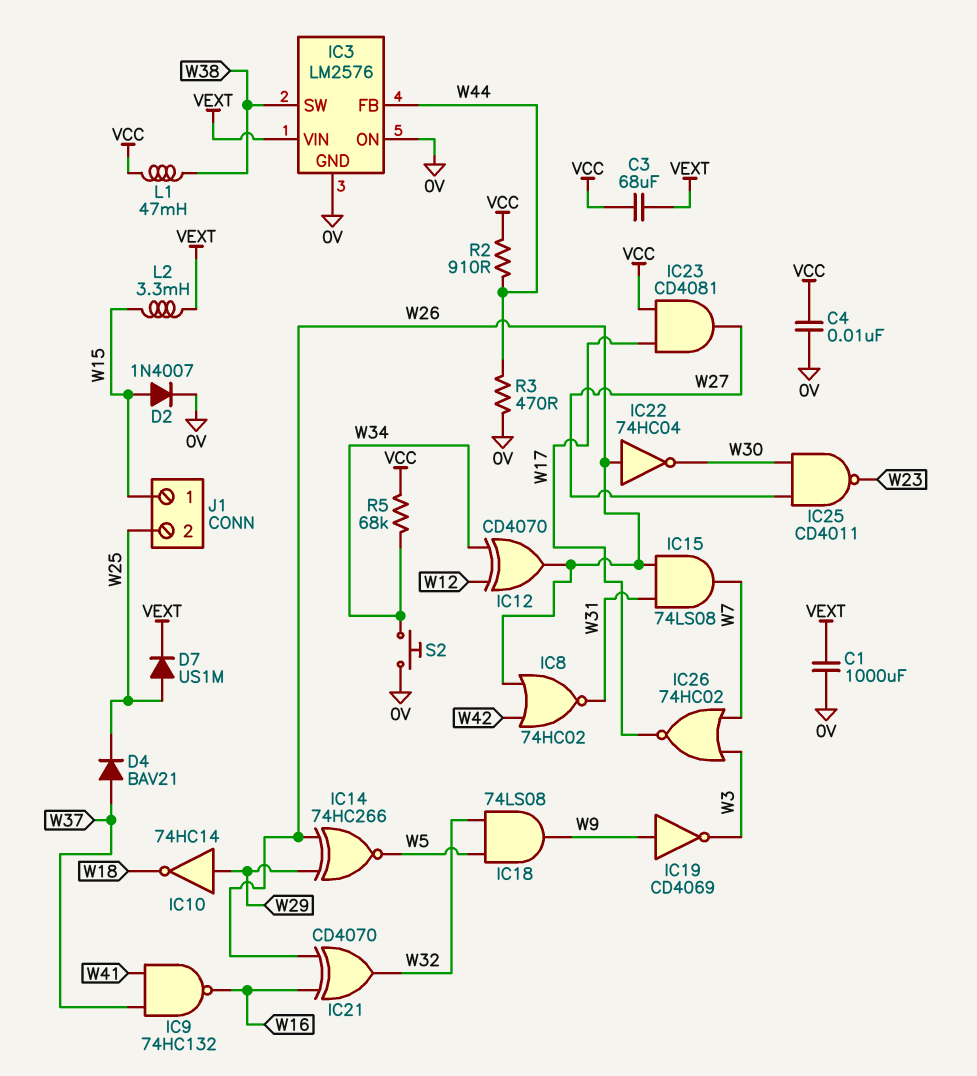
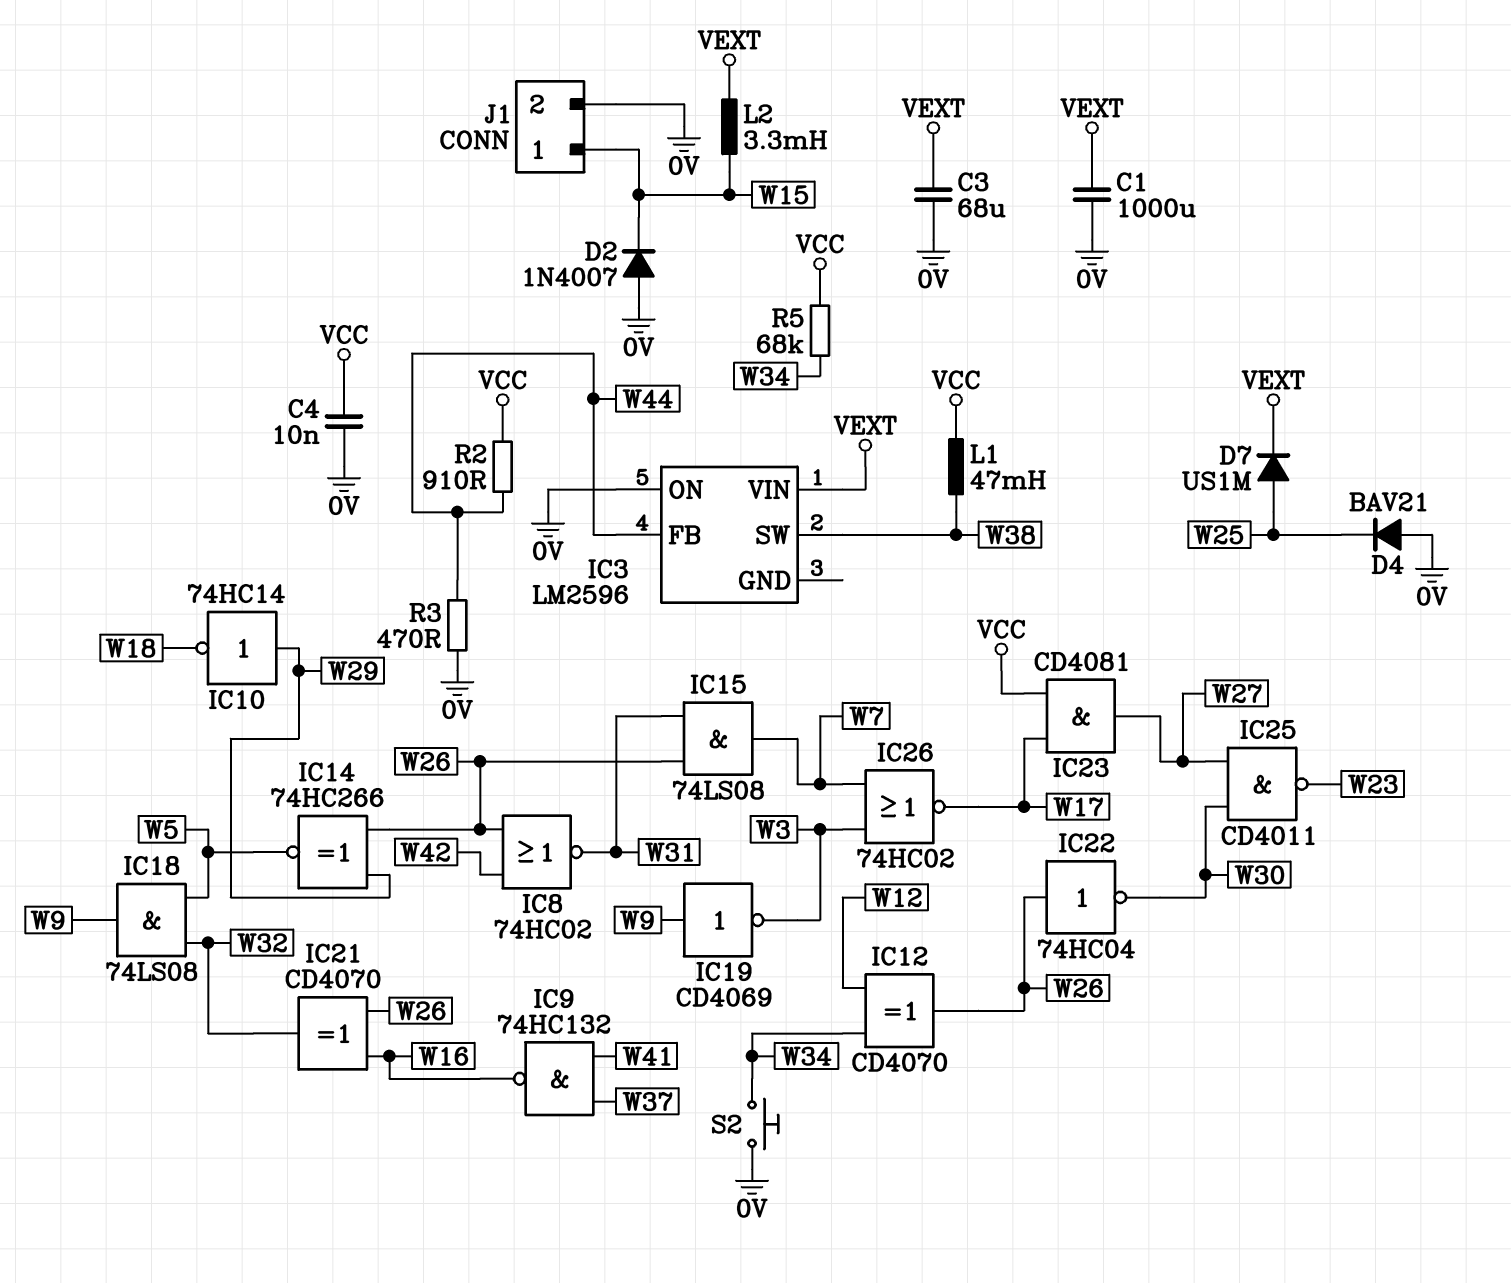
C3: 68uF (VCC, VEXT) -> 68uF (0V, VEXT)
D2: diode 1N4007 (A W15, K 0V) -> diode 1N4007 (A 0V, K W15)
D4: diode BAV21 (A W37, K W25) -> diode BAV21 (A 0V, K W25)
IC3: LM2576 -> LM2596
IC3 pin GND: 0V -> none
J1 pin 2: W25 -> 0V

